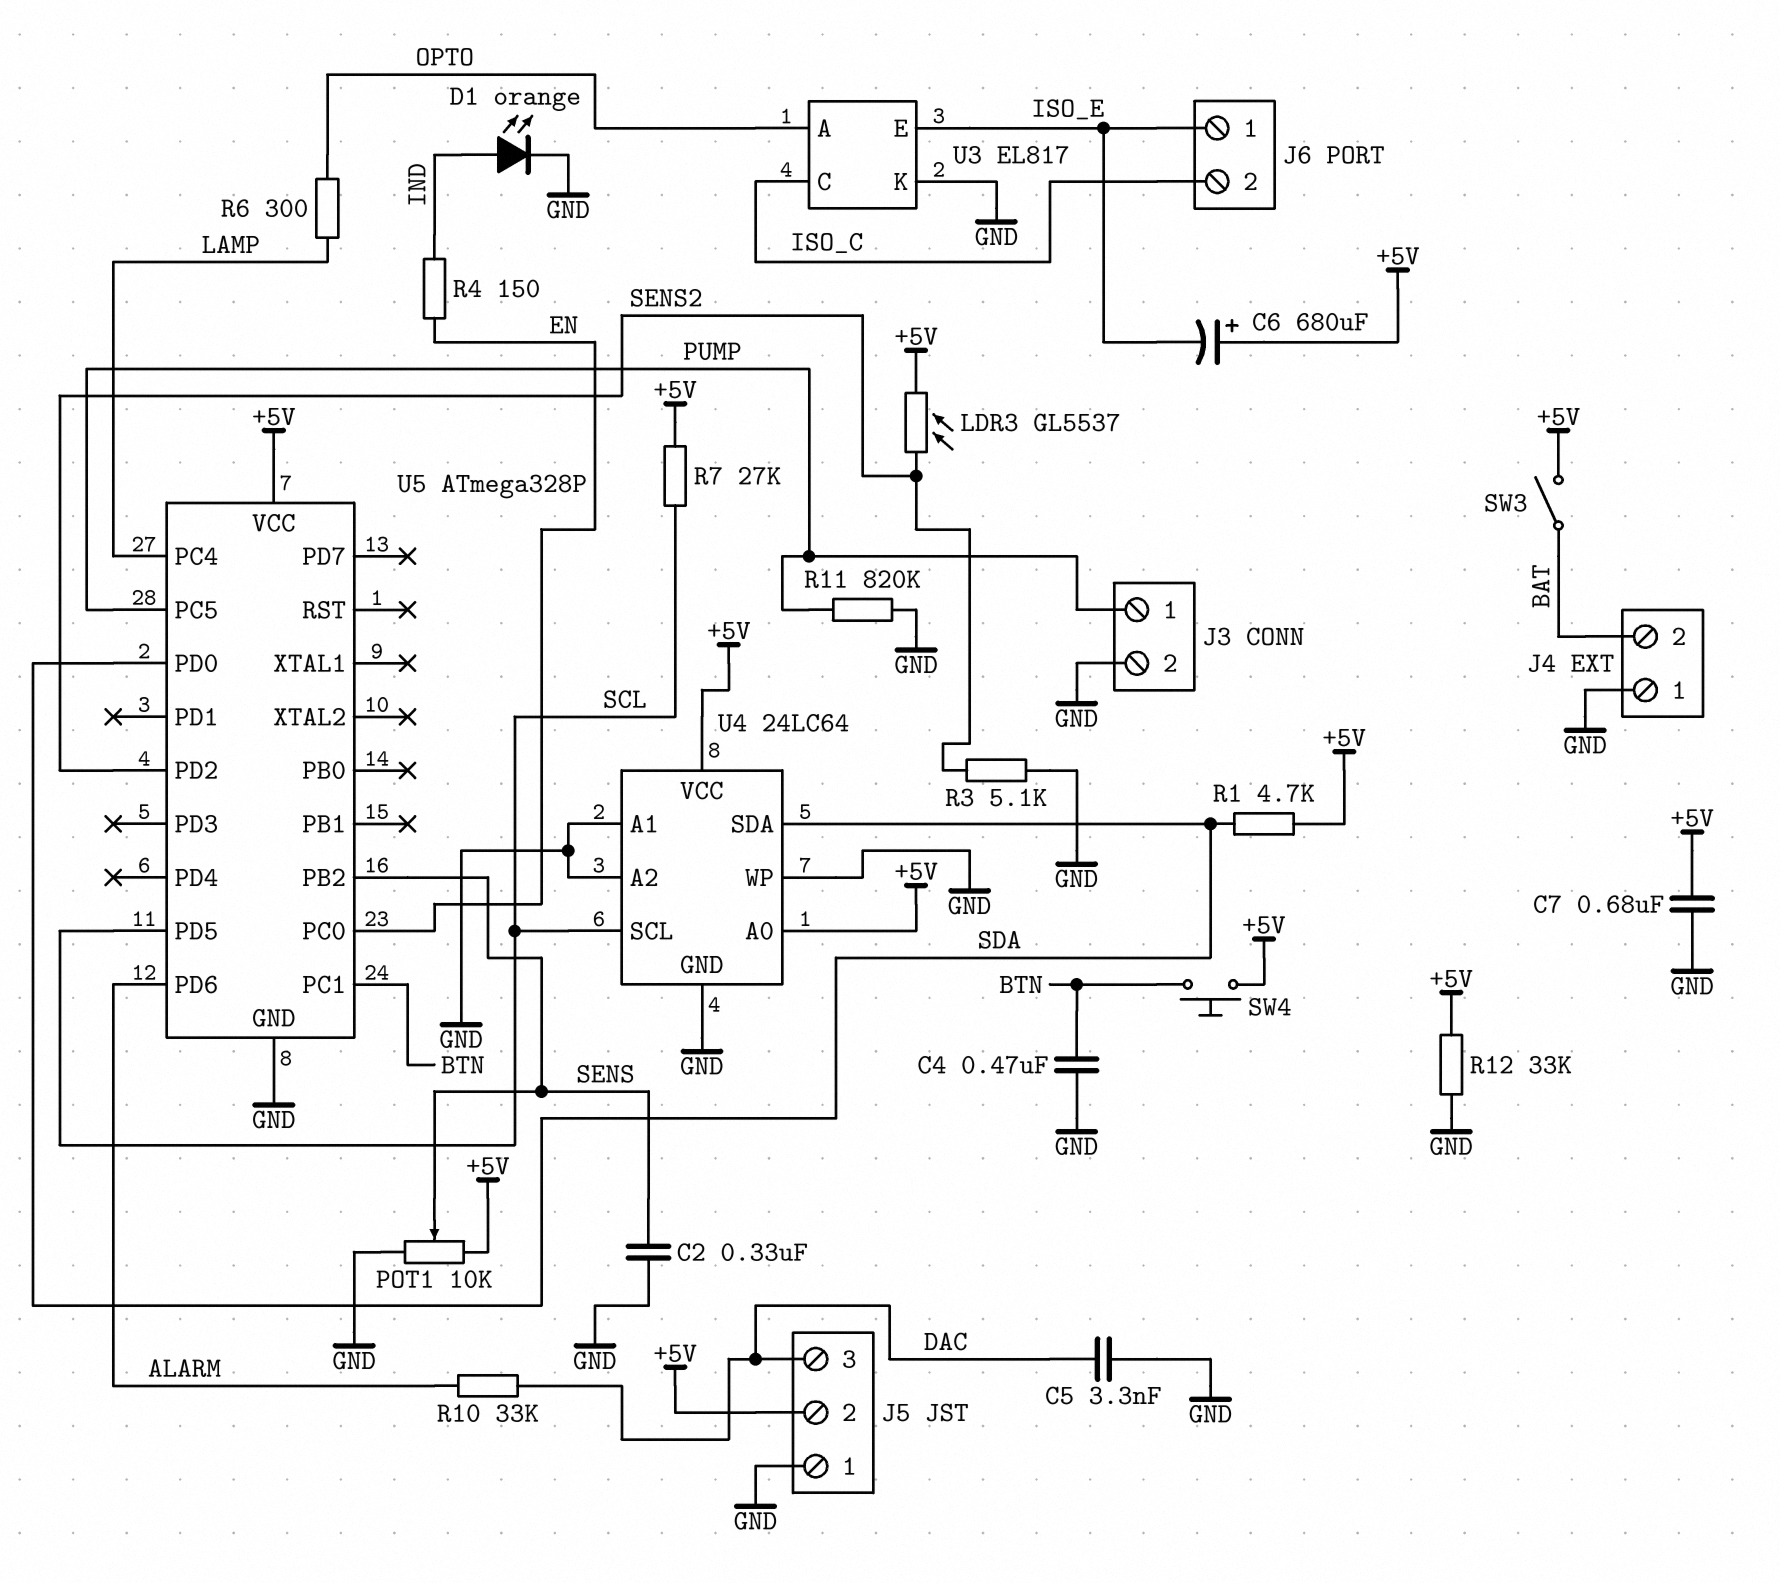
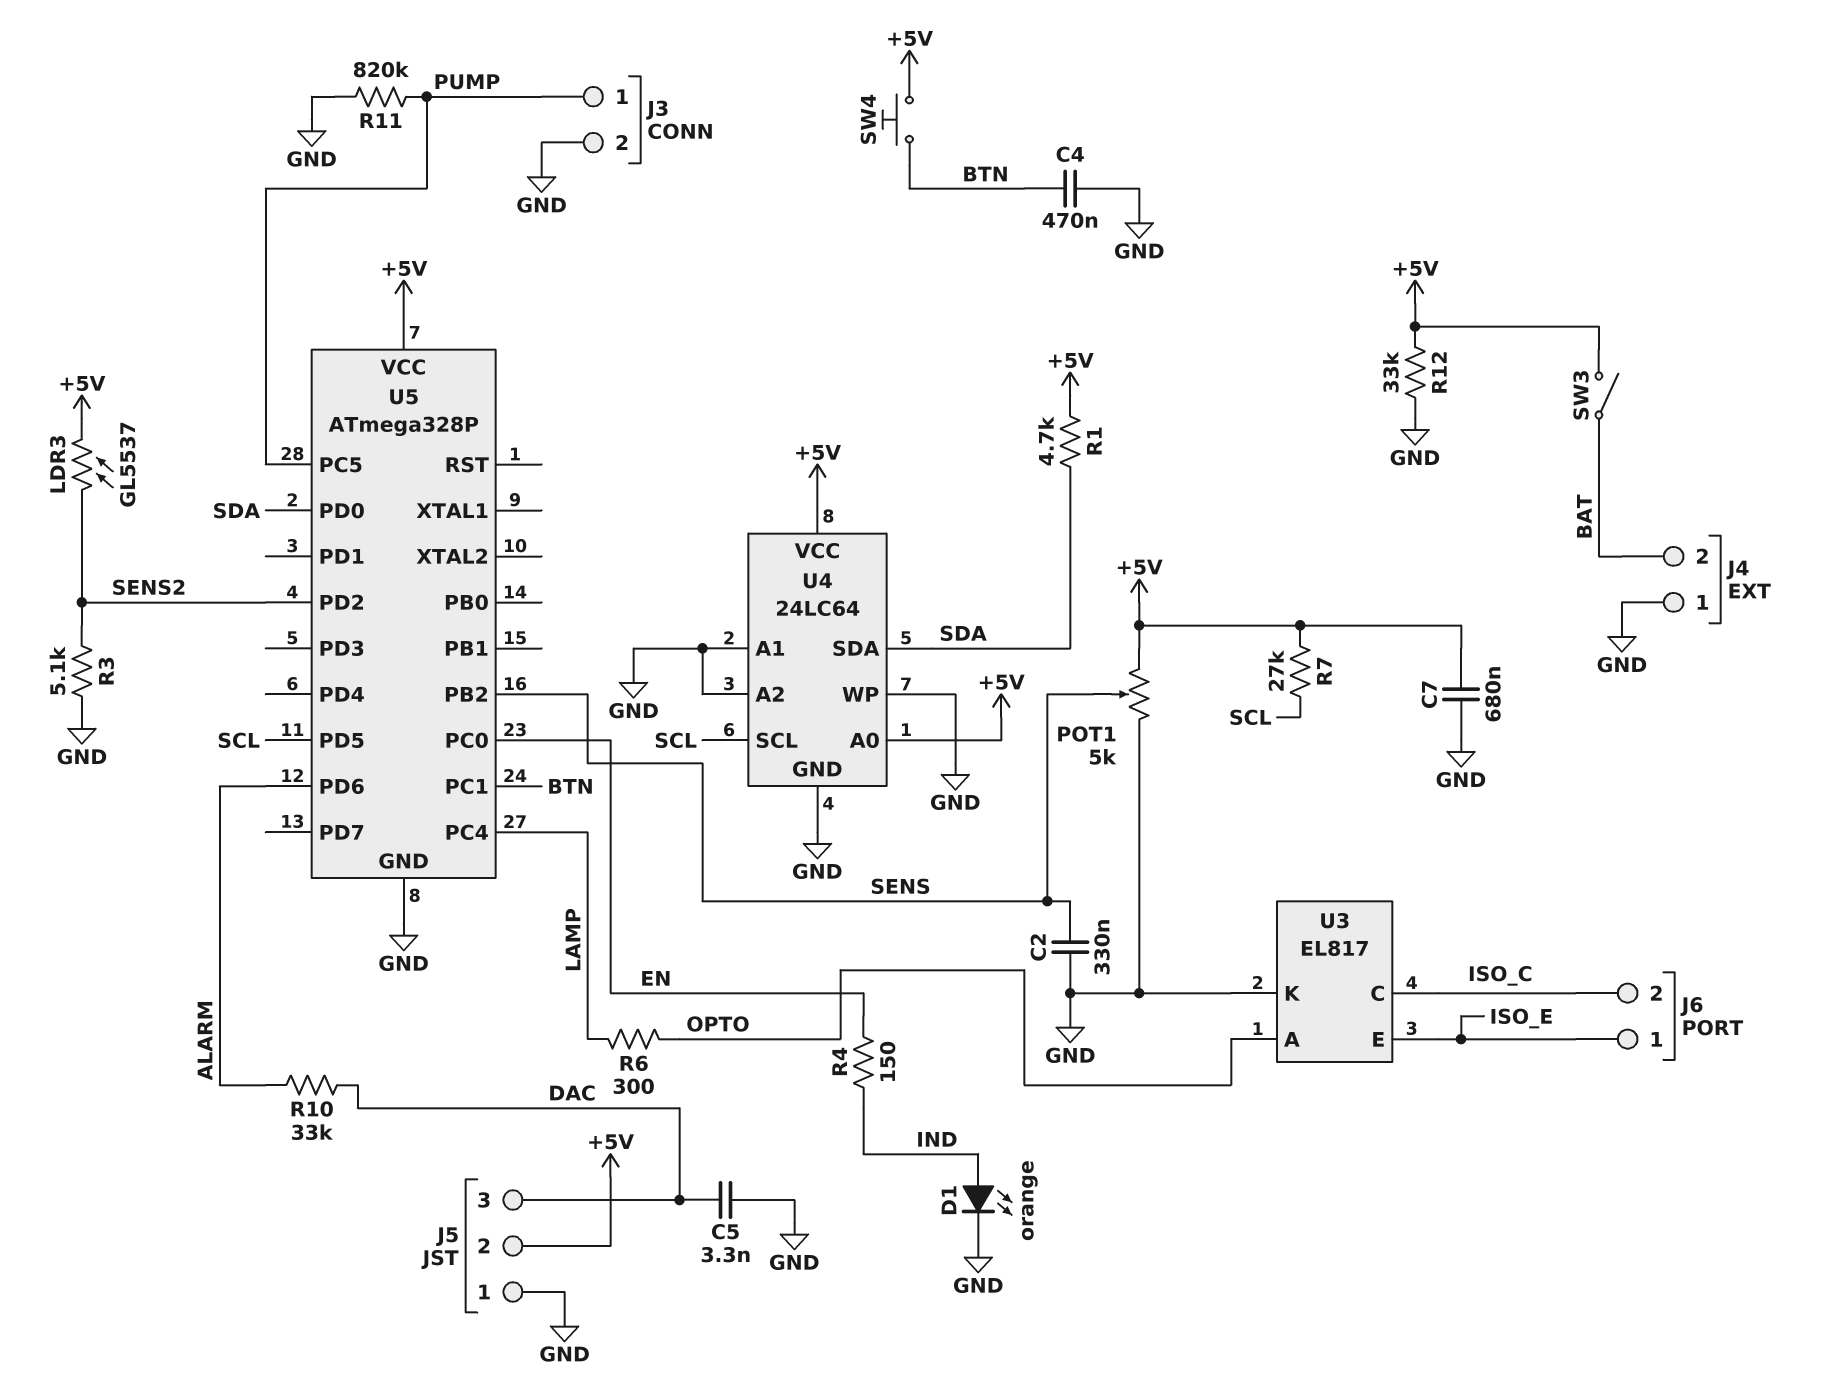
C6: 680uF (plus +5V, minus ISO_E) -> none
POT1: 10k (+5V, GND, wiper SENS) -> 5k (+5V, GND, wiper SENS)

